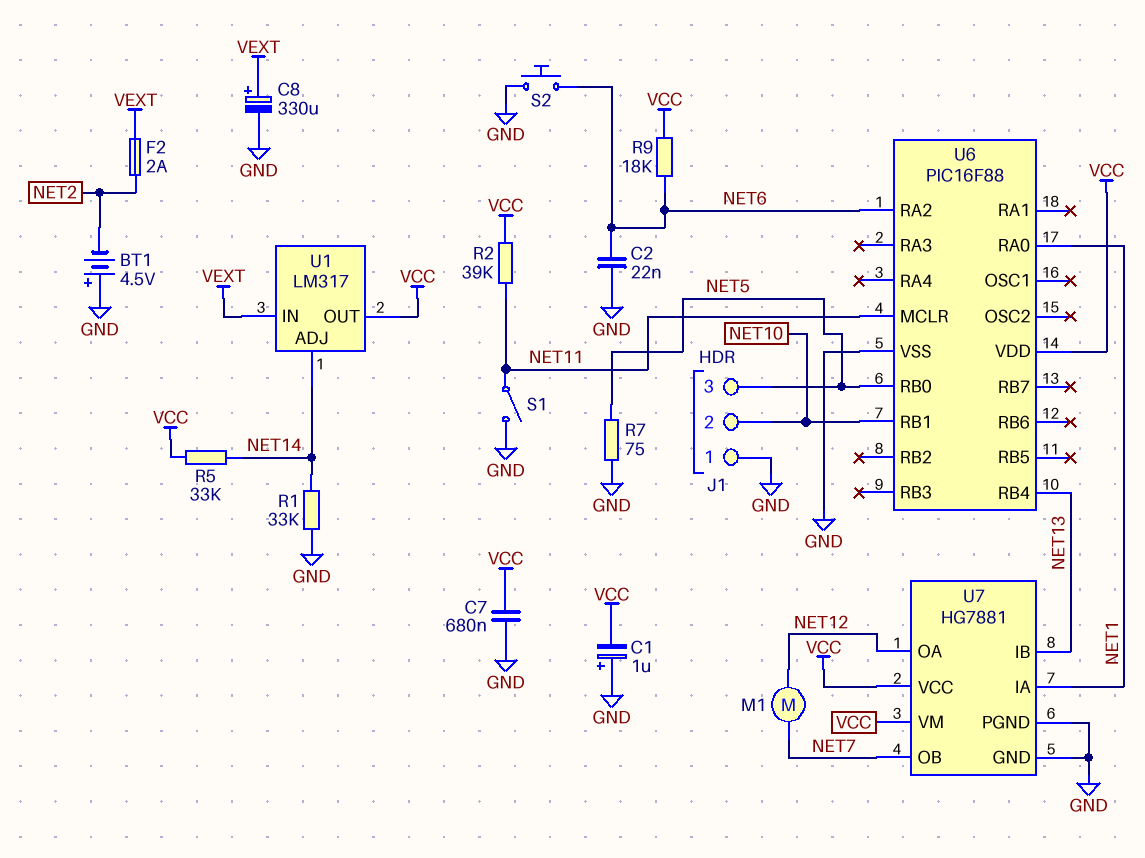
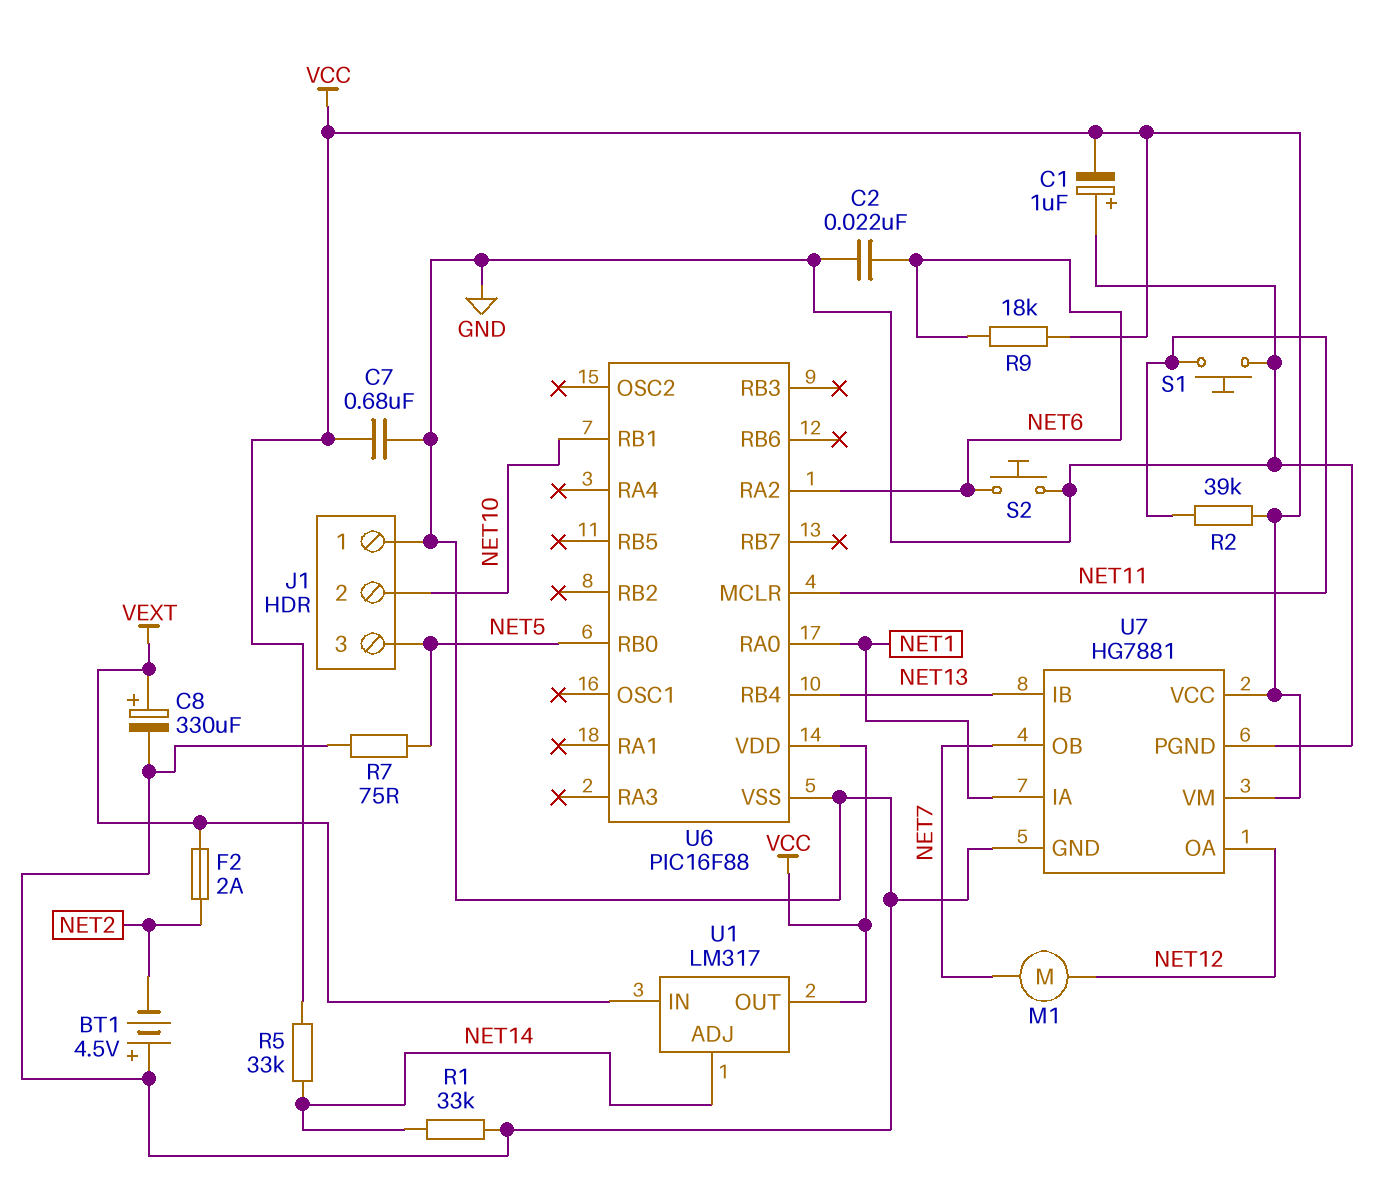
S1: switch (GND, NET11) -> button (GND, NET11)

